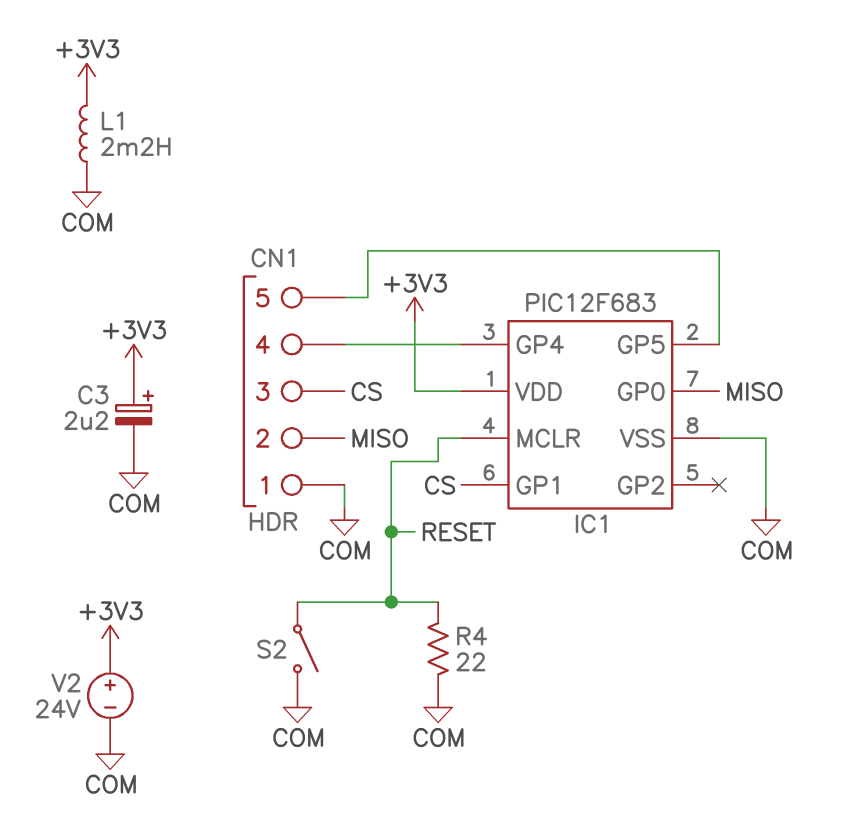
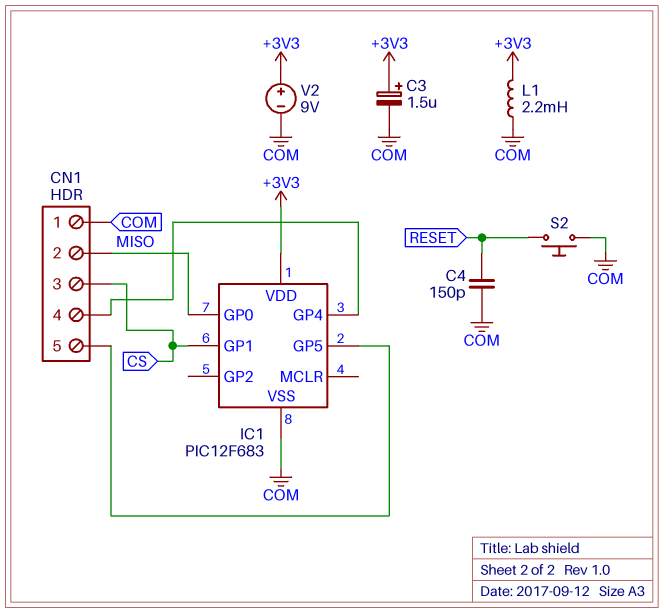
C3: 2.2uF (plus +3V3, minus COM) -> 1.5uF (plus +3V3, minus COM)
C4: none -> 150pF (COM, RESET)
IC1 pin MCLR: RESET -> none
R4: 22 (COM, RESET) -> none
S2: switch (COM, RESET) -> button (COM, RESET)
V2: 24V (plus +3V3, minus COM) -> 9V (plus +3V3, minus COM)

